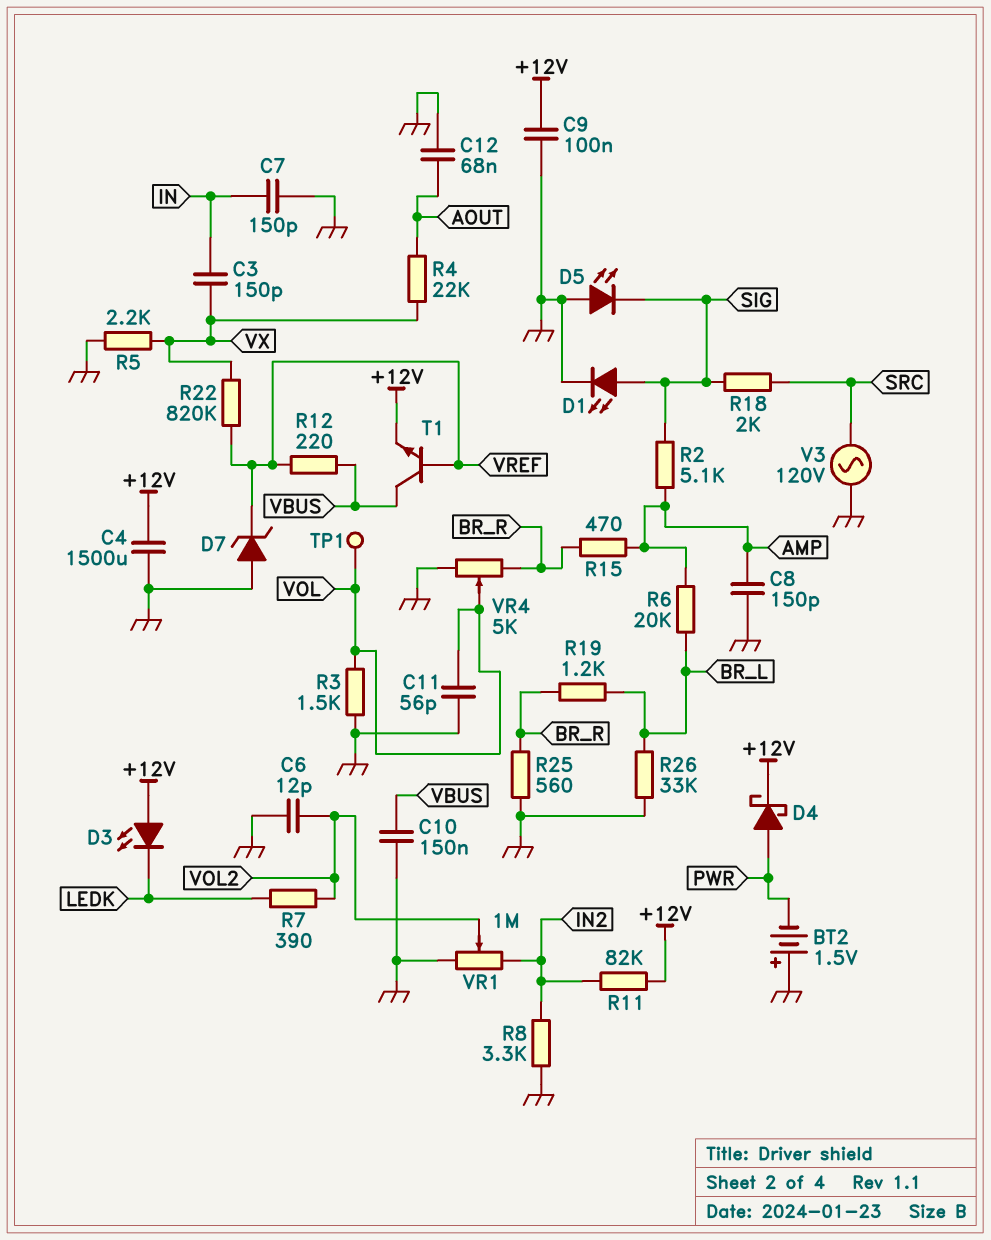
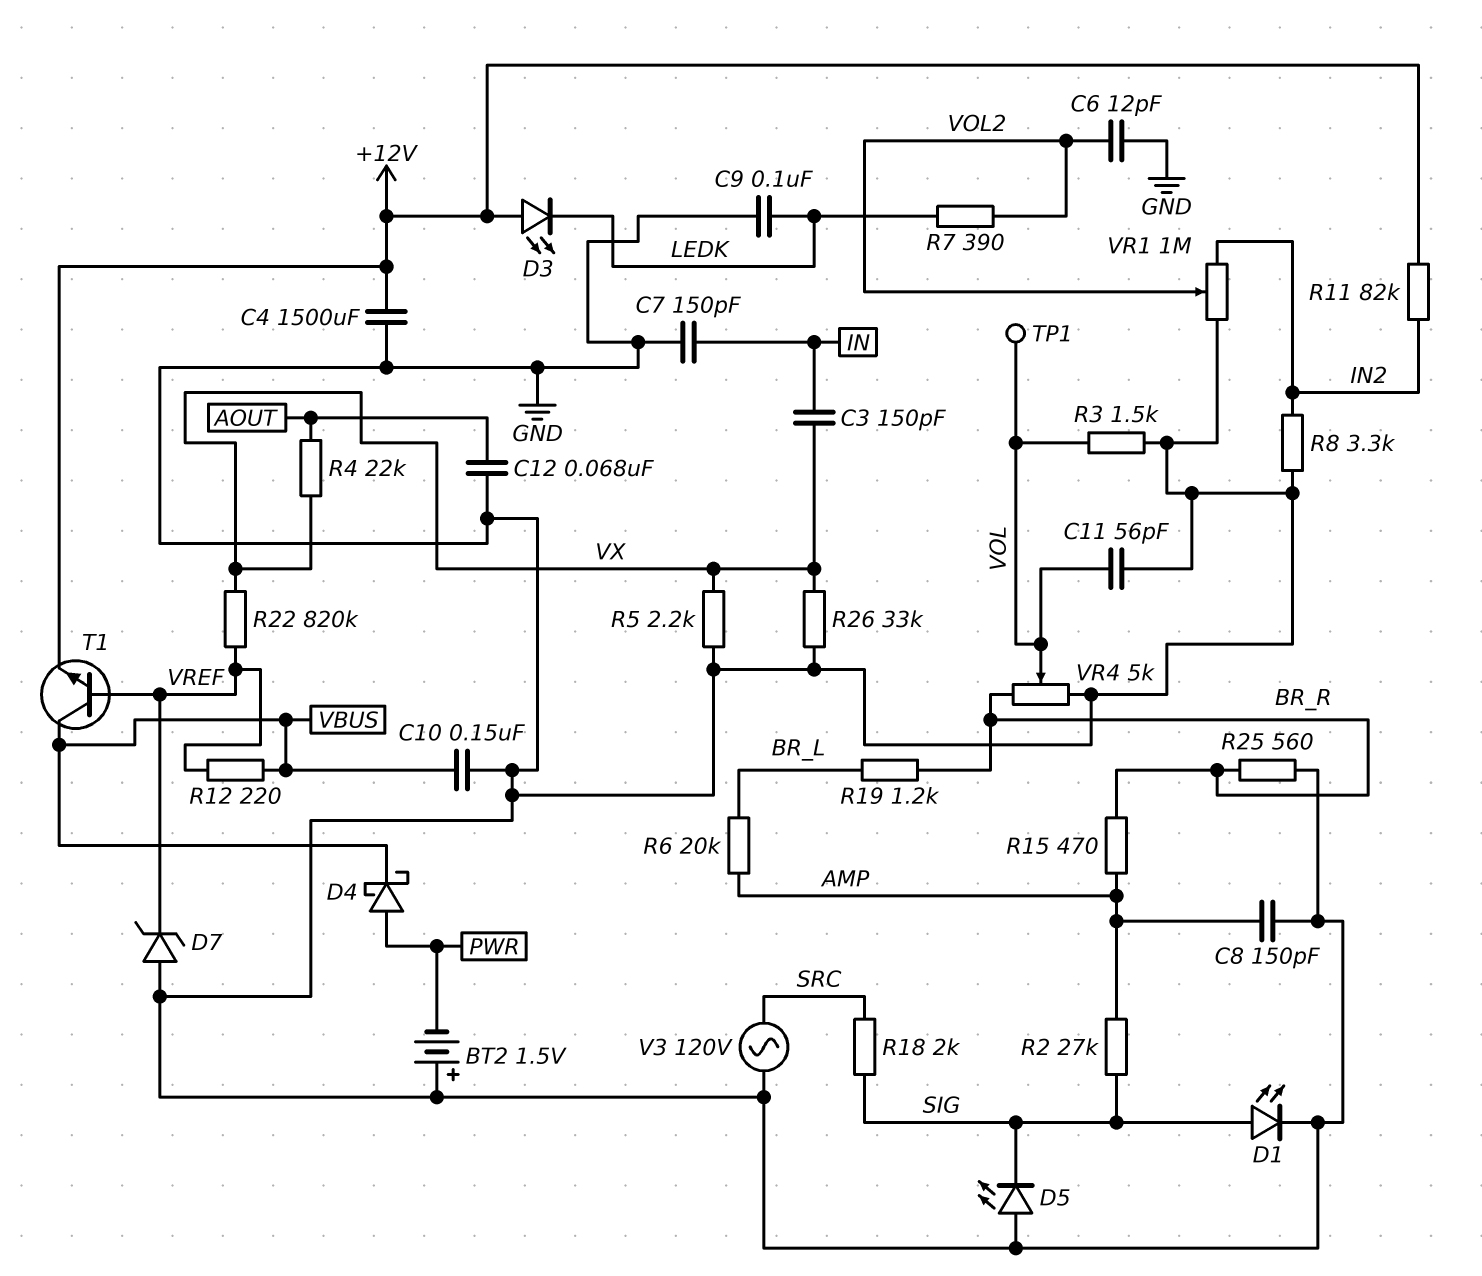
C9: 100nF (+12V, GND) -> 100nF (GND, LEDK)
D4: schottky (A PWR, K +12V) -> schottky (A PWR, K VBUS)
R2: 5.1k (AMP, SIG) -> 27k (AMP, SIG)
R26: 33k (BR_L, GND) -> 33k (GND, VX)

